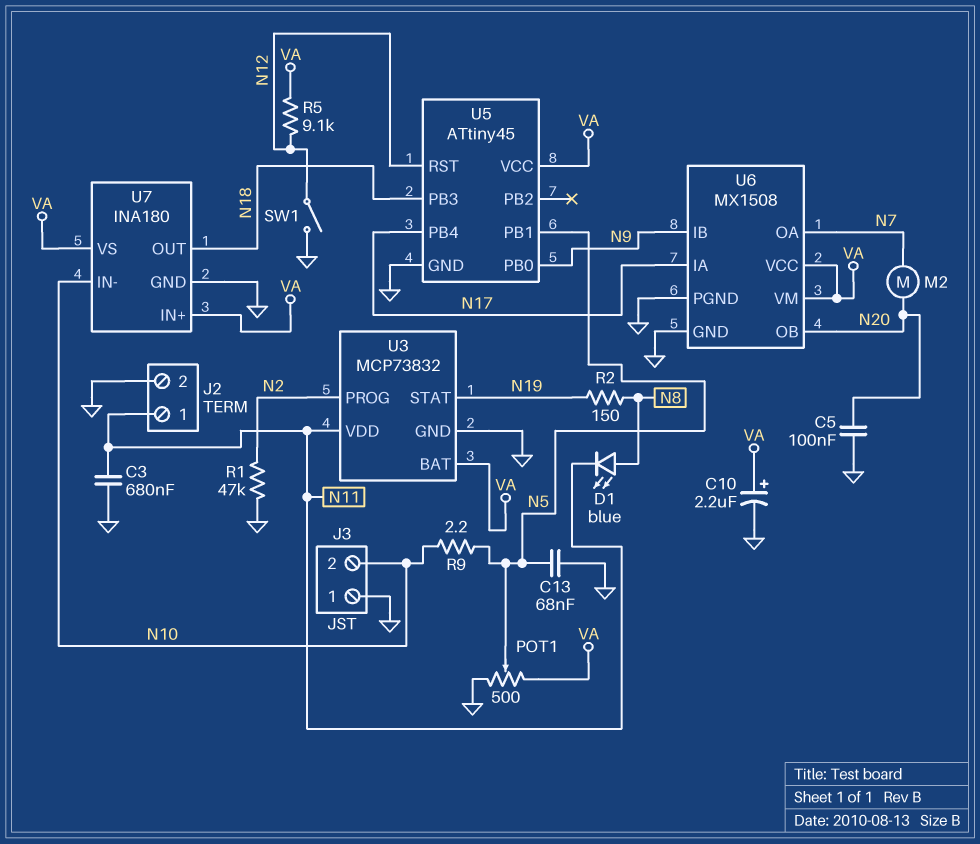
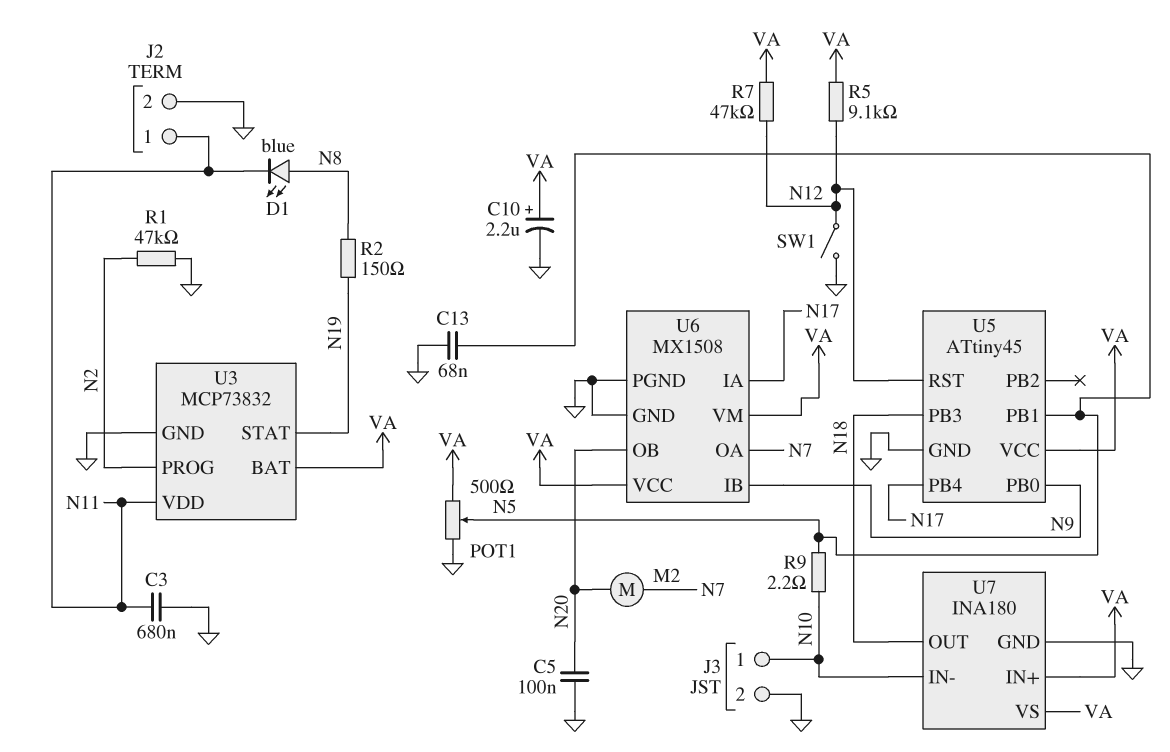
J3 pin 1: GND -> N10
J3 pin 2: N10 -> GND
R7: none -> 47k (N12, VA)

